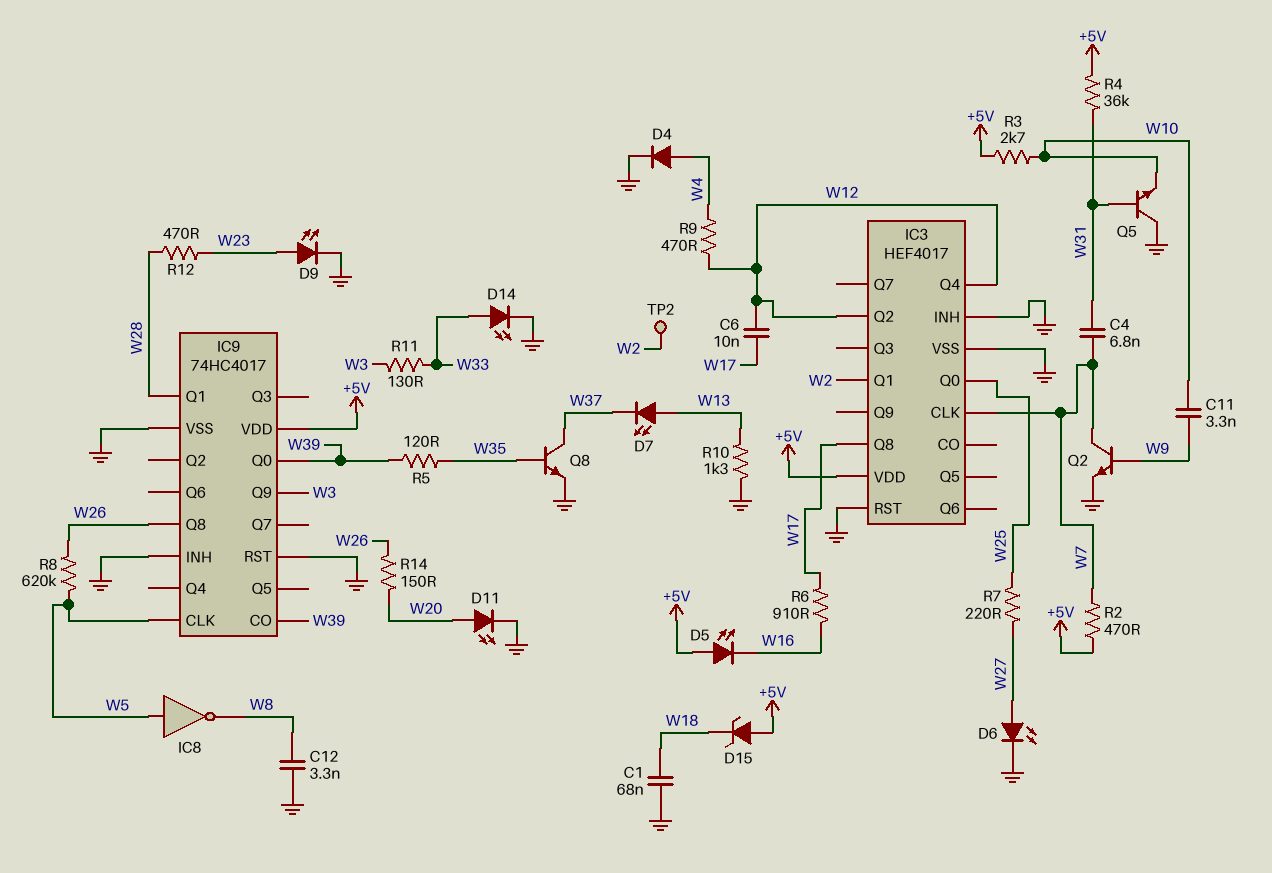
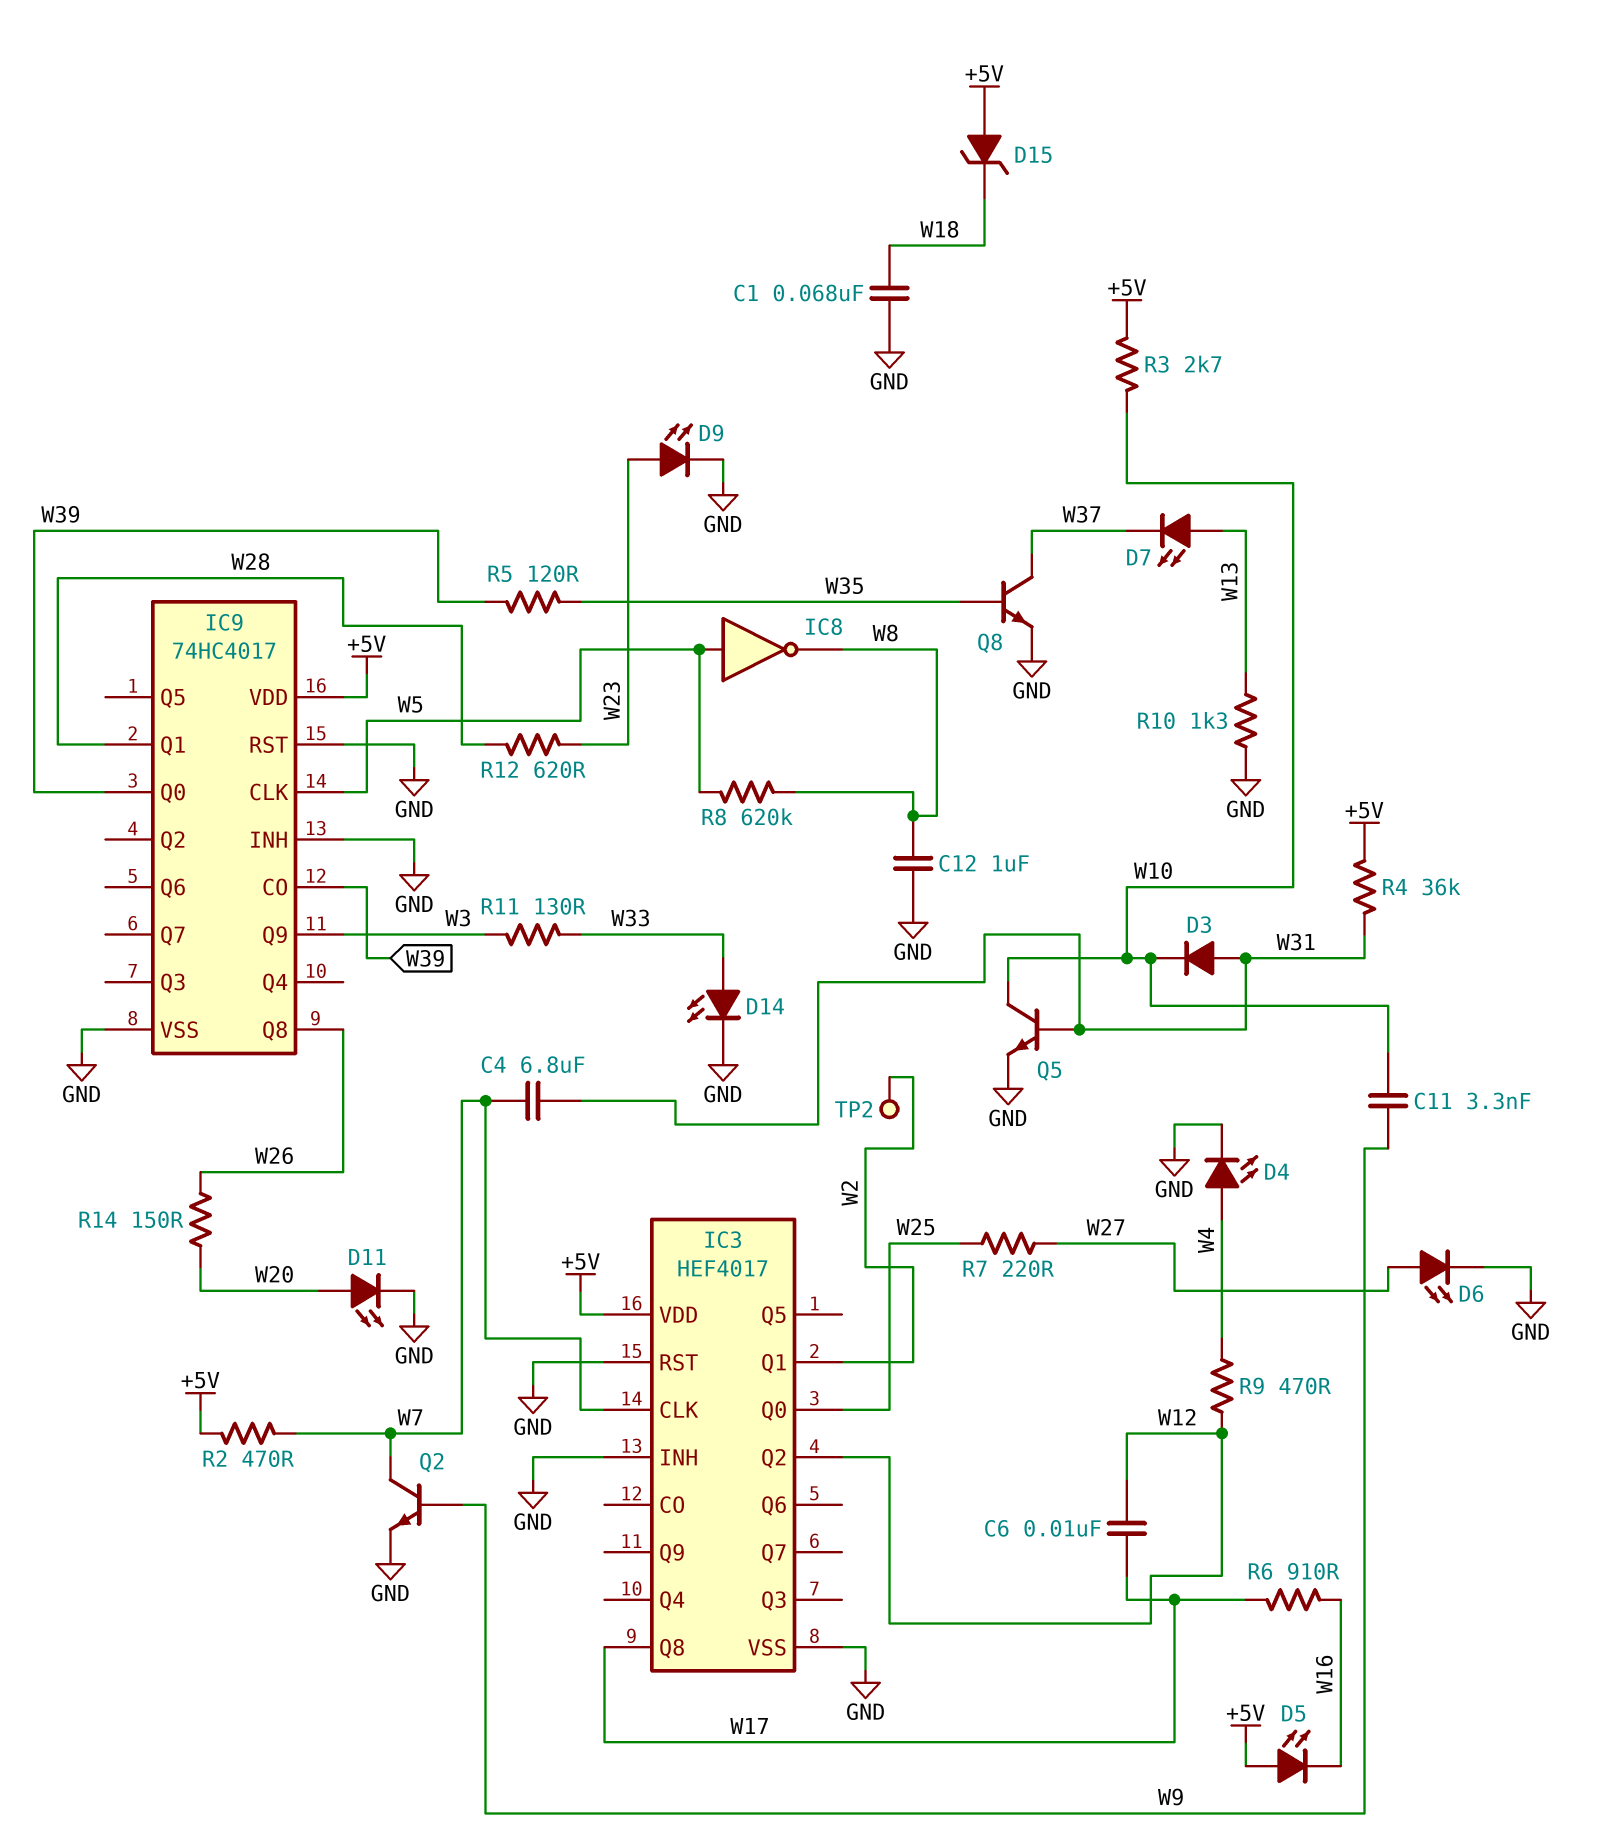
C4: 6.8nF (W7, W31) -> 6.8uF (W7, W31)
C12: 3.3nF (GND, W8) -> 1uF (GND, W8)
D3: none -> diode (A W31, K W10)
D4: diode (A W4, K GND) -> LED (A W4, K GND)
IC3 pin Q4: W12 -> none
Q5: NPN (B W31, C GND, E W10) -> NPN (B W31, C W10, E GND)
R8: 620k (W5, W26) -> 620k (W5, W8)
R12: 470 (W23, W28) -> 620 (W23, W28)

